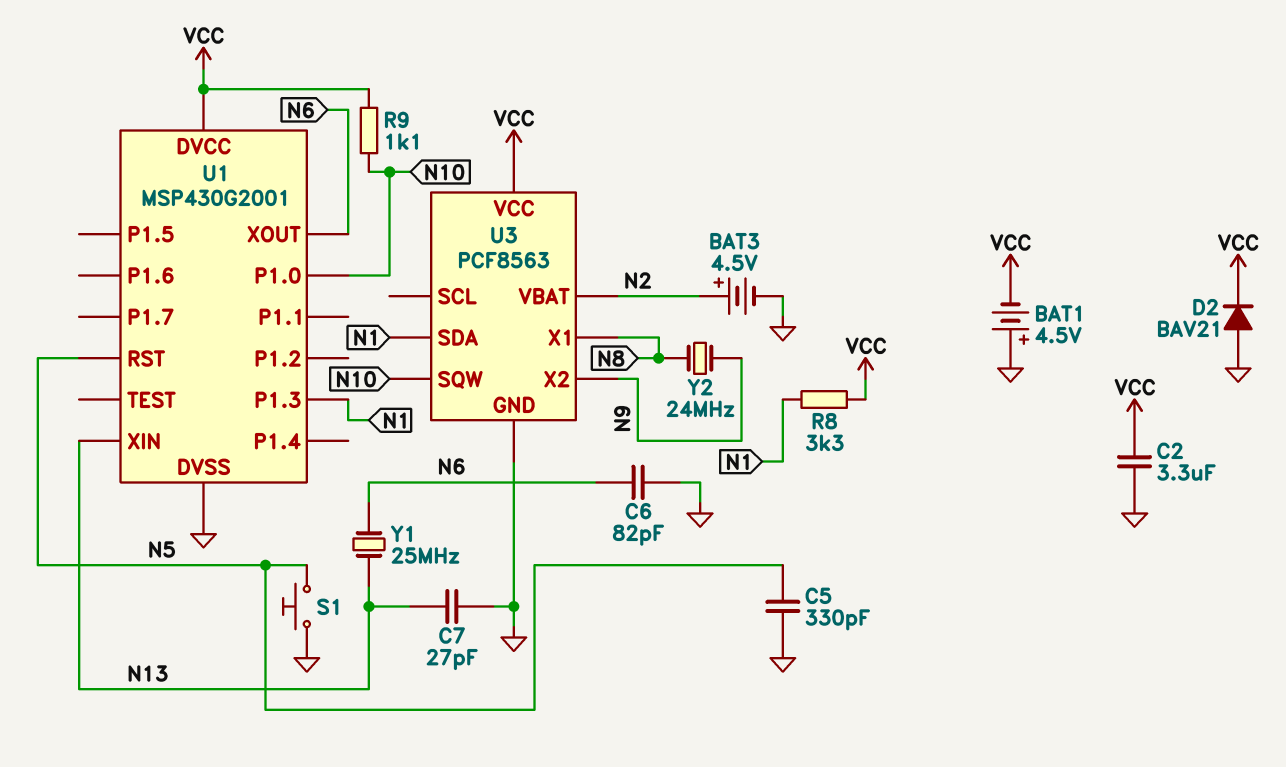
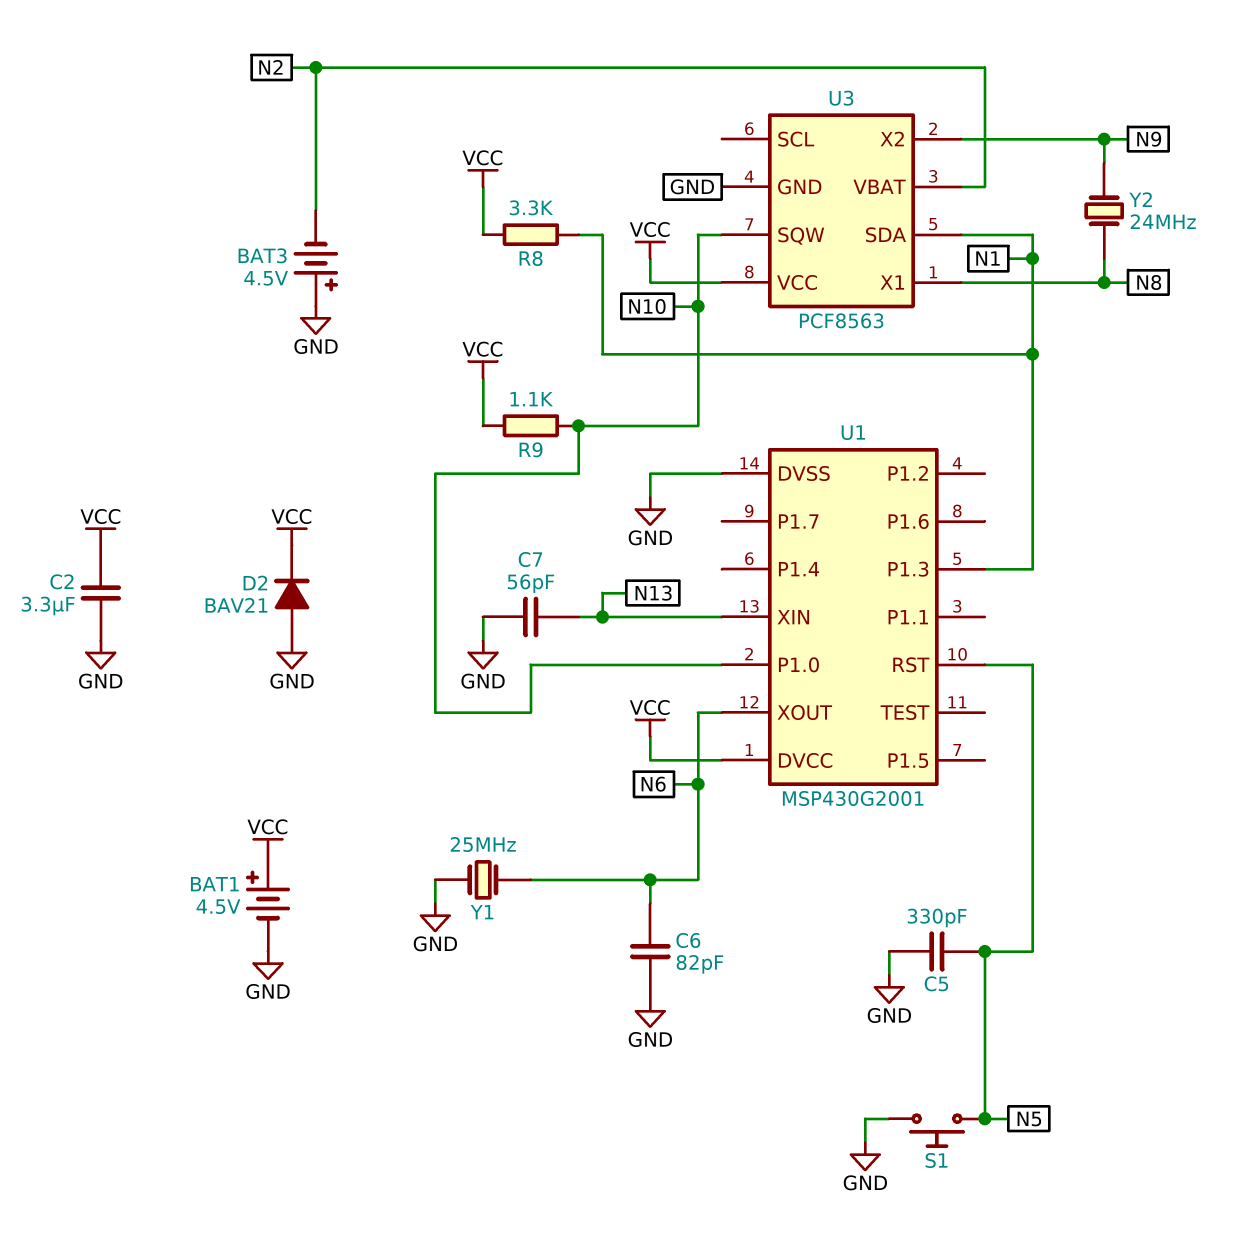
BAT1: 4.5V (plus GND, minus VCC) -> 4.5V (plus VCC, minus GND)
BAT3: 4.5V (plus N2, minus GND) -> 4.5V (plus GND, minus N2)
C7: 27pF (GND, N13) -> 56pF (GND, N13)
Y1: 25MHz (N6, N13) -> 25MHz (GND, N6)

